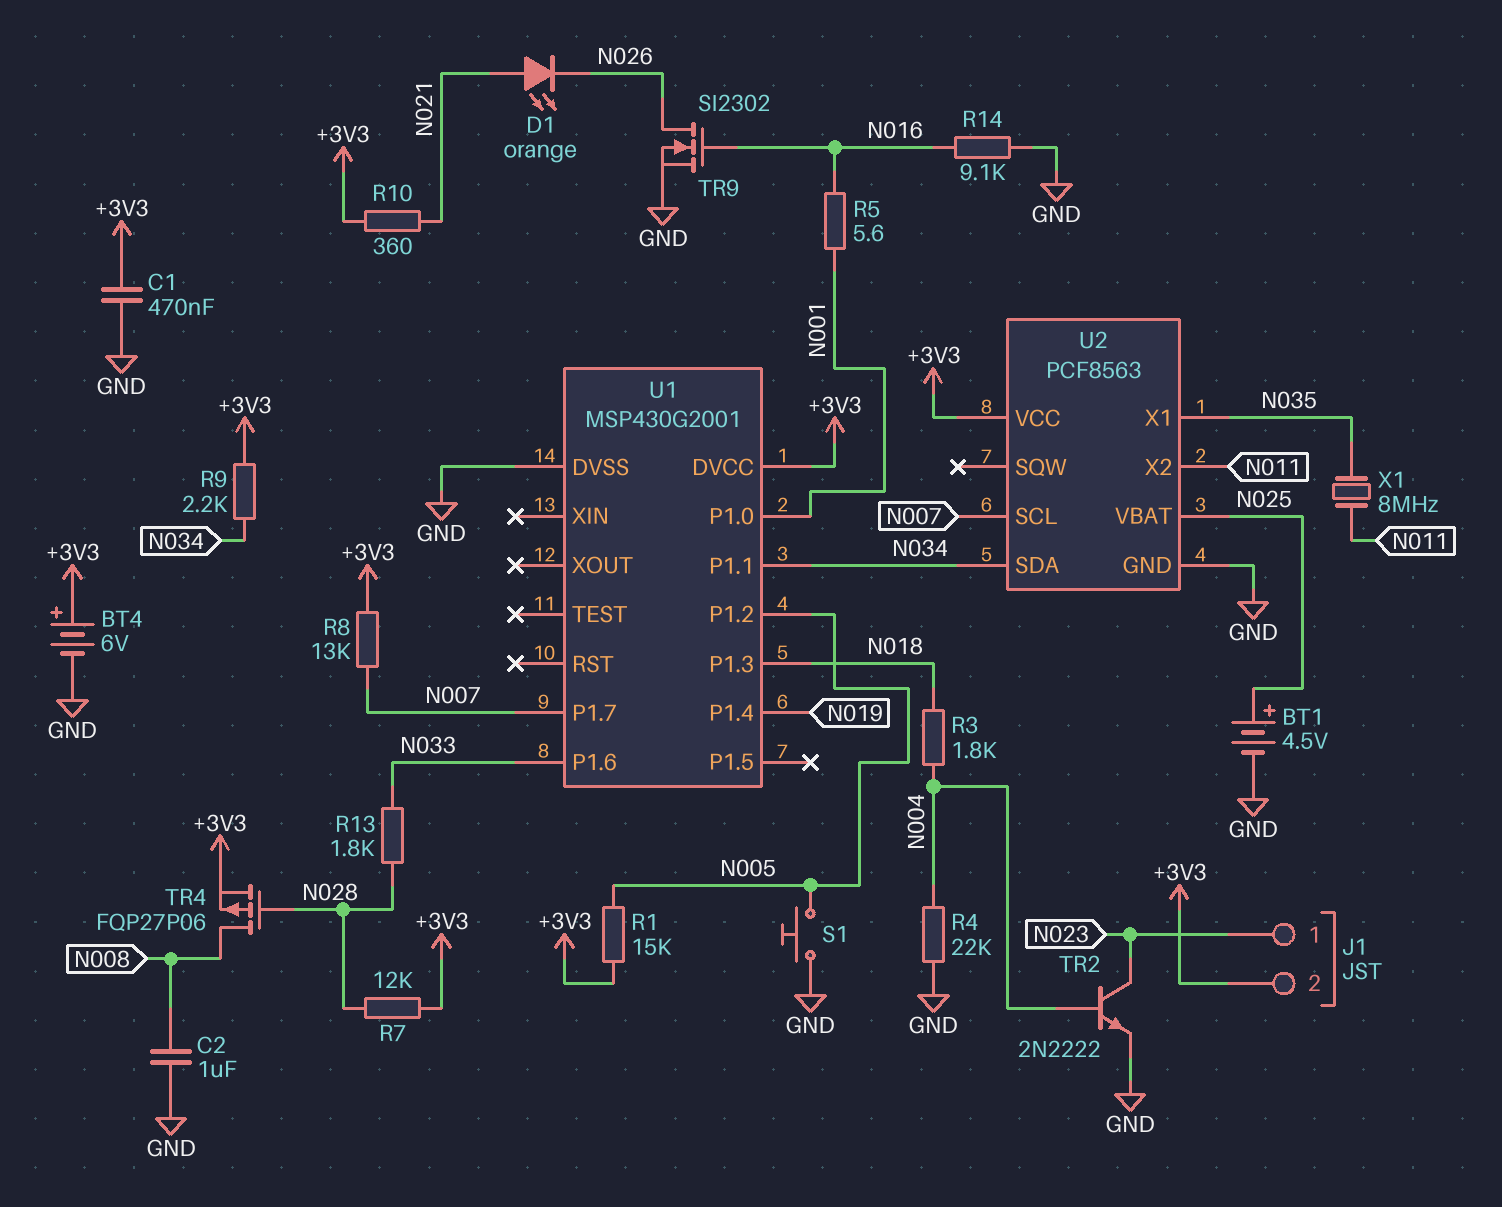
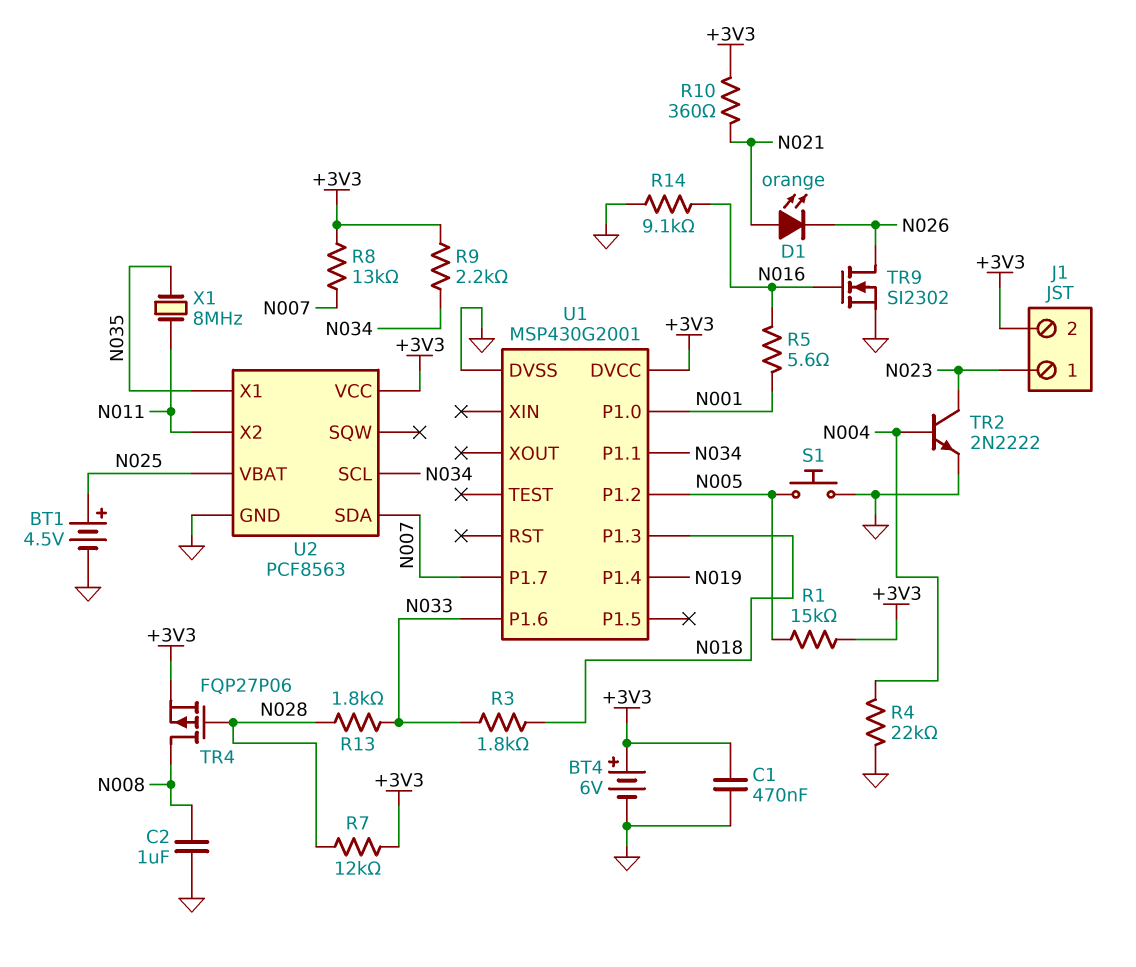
R3: 1.8k (N004, N018) -> 1.8k (N018, N033)
U2 pin SCL: N007 -> N034
U2 pin SDA: N034 -> N007

